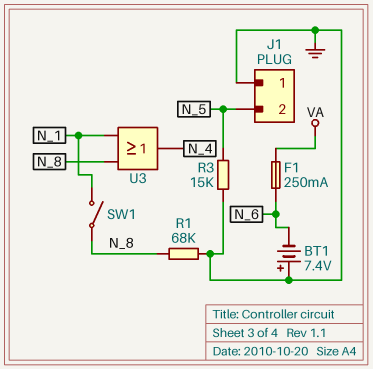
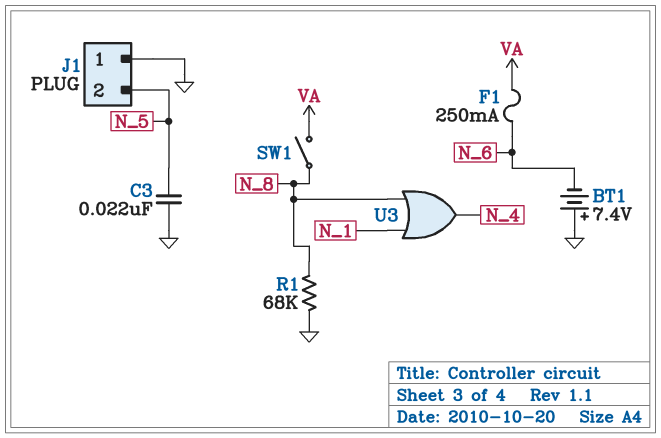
C3: none -> 22nF (GND, N_5)
R3: 15k (GND, N_5) -> none
SW1: switch (N_1, N_8) -> switch (N_8, VA)

